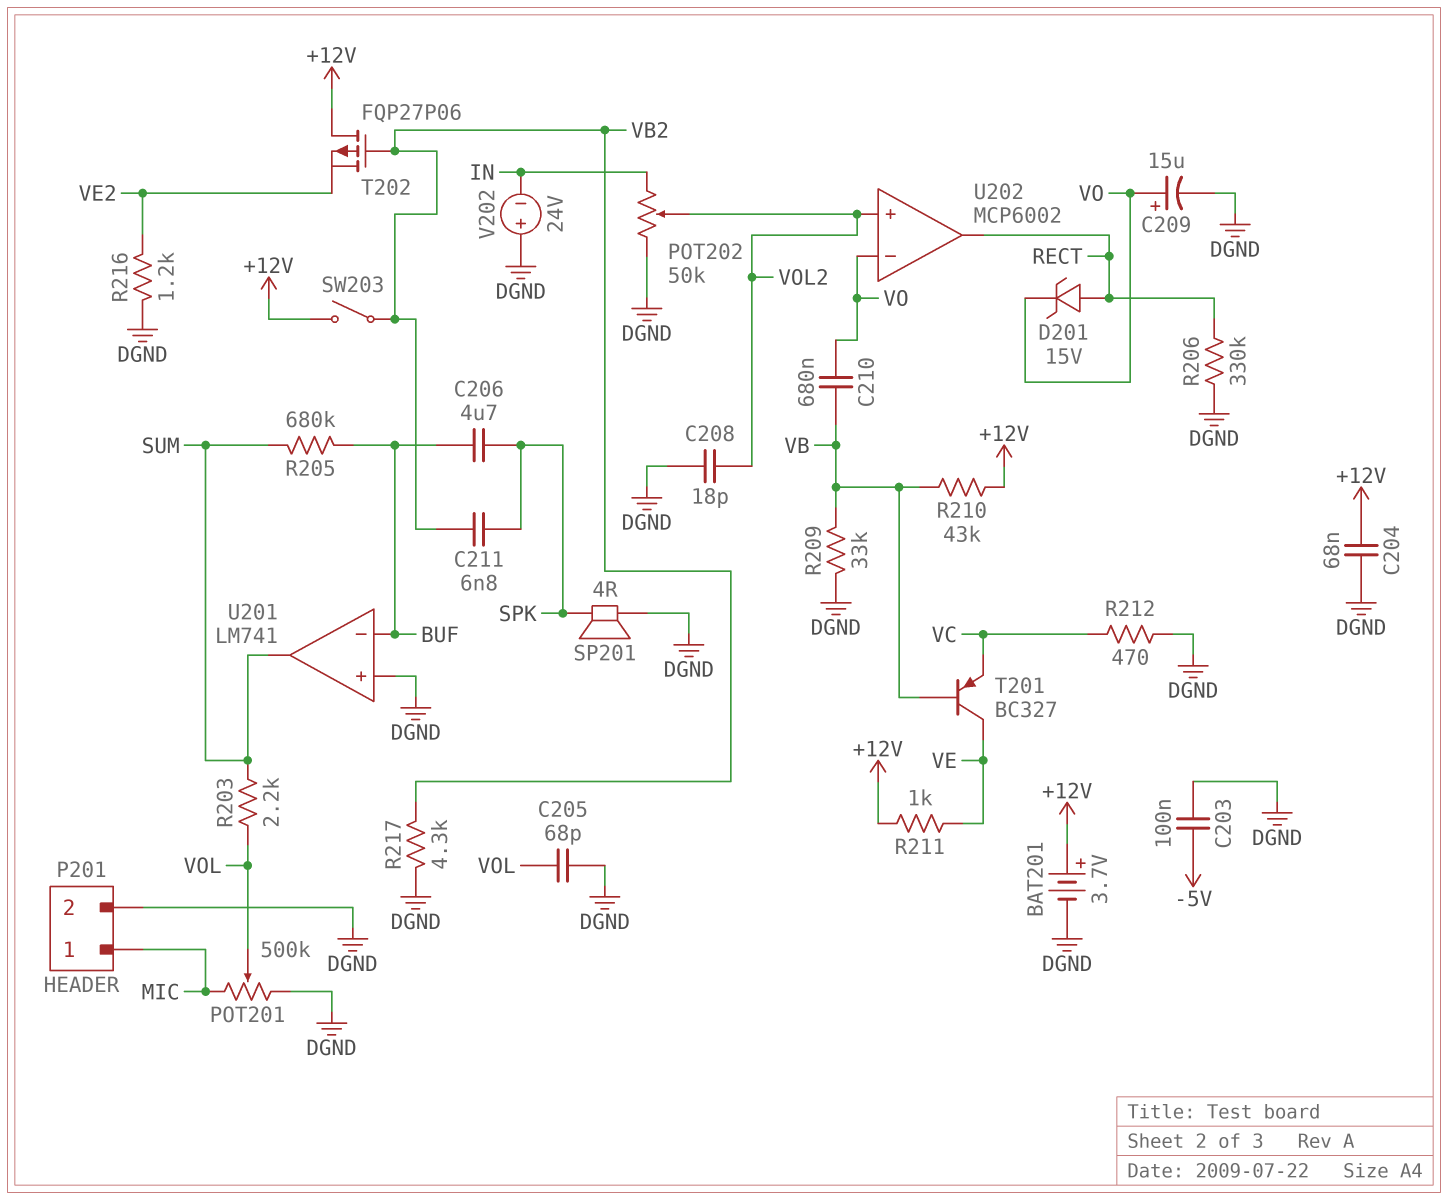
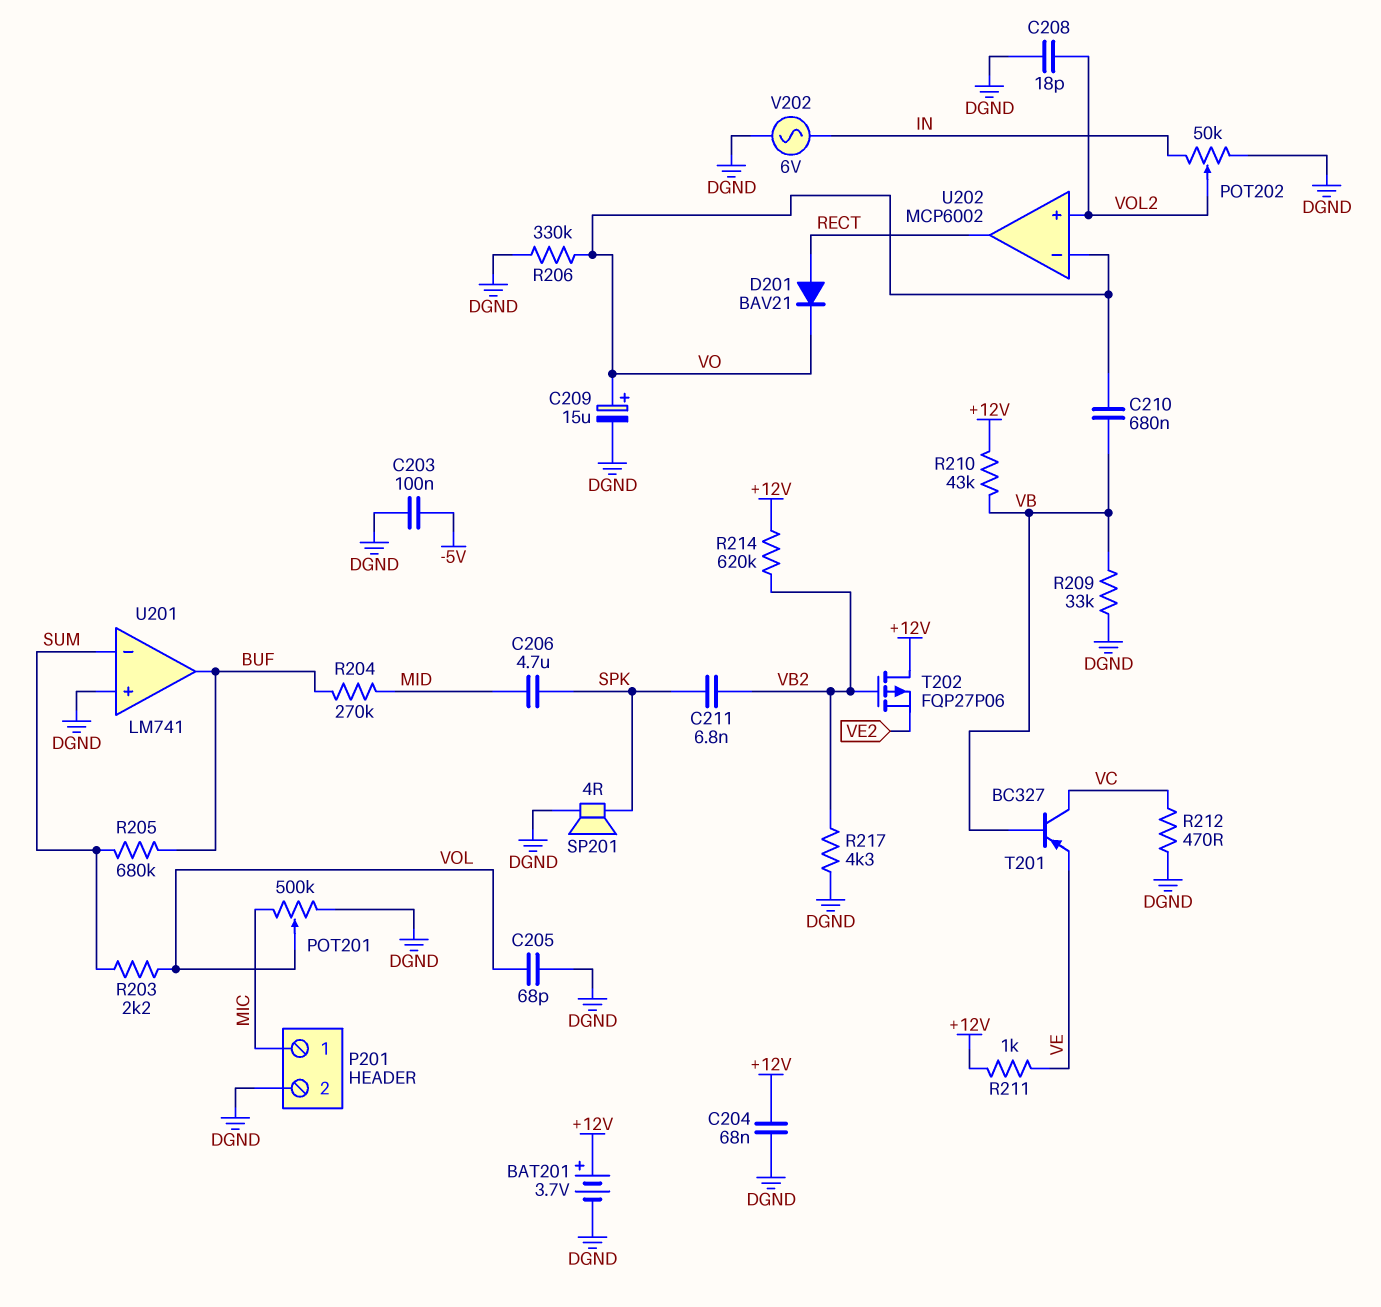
C206: 4.7uF (BUF, SPK) -> 4.7uF (MID, SPK)
D201: zener 15V (A RECT, K VO) -> diode BAV21 (A RECT, K VO)
R204: none -> 270k (BUF, MID)
R206: 330k (DGND, RECT) -> 330k (DGND, VO)
R214: none -> 620k (+12V, VB2)
R216: 1.2k (DGND, VE2) -> none
SW203: switch (+12V, VB2) -> none
T201: PNP BC327 (B VB, C VE, E VC) -> PNP BC327 (B VB, C VC, E VE)
U201 pin in-: BUF -> SUM
U201 pin out: SUM -> BUF
V202: 24V (plus DGND, minus IN) -> AC 6V (DGND, IN)

